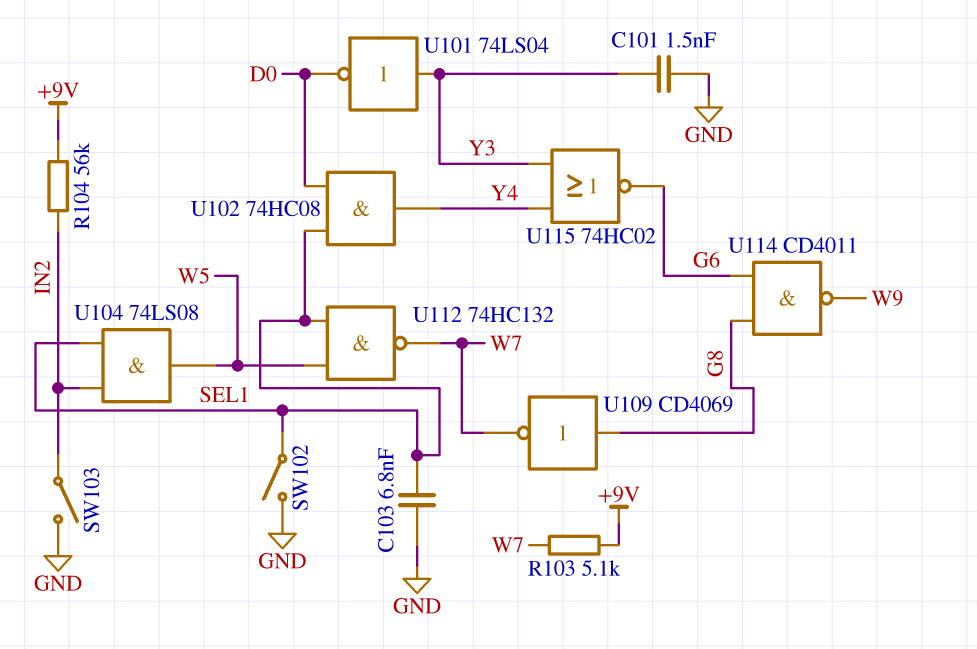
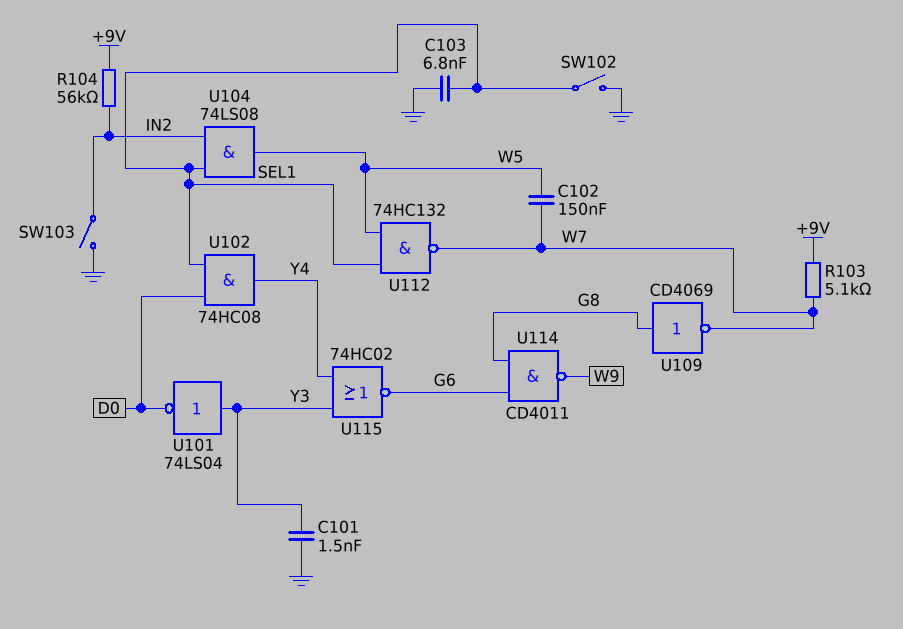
C102: none -> 150nF (W5, W7)

